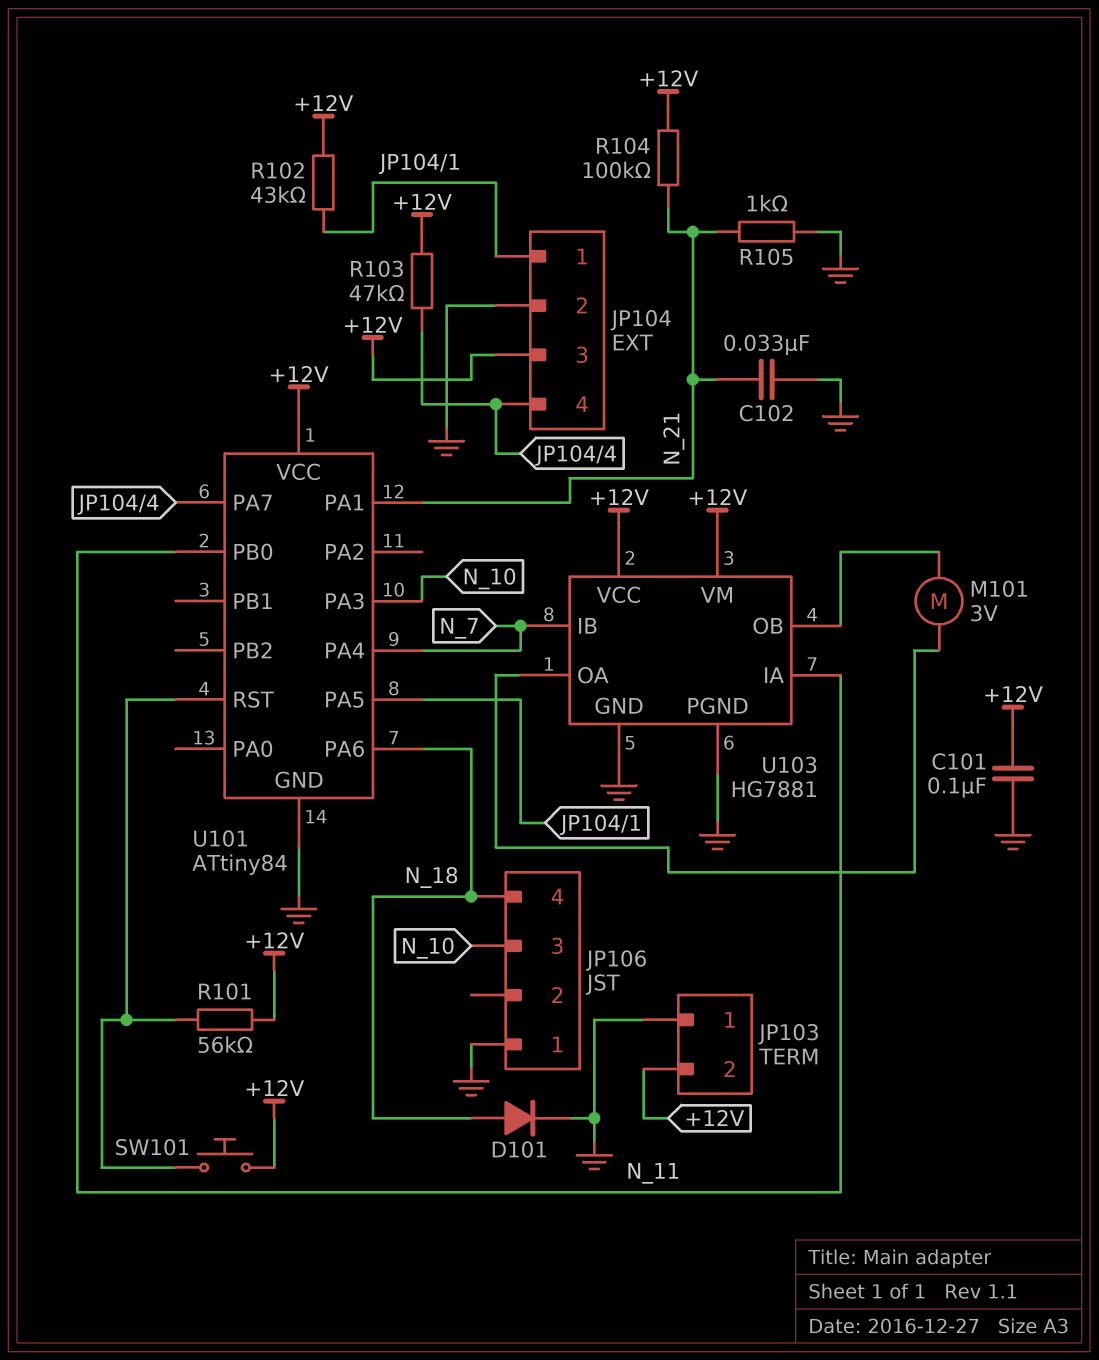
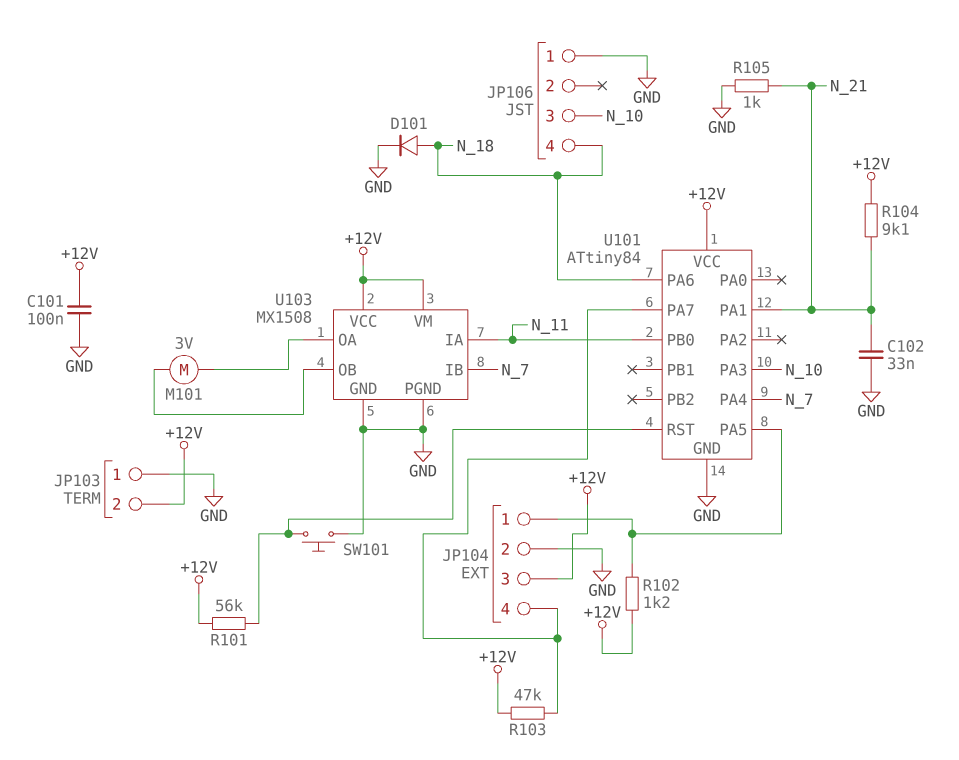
R102: 43k (+12V, JP104/1) -> 1.2k (+12V, JP104/1)
R104: 100k (+12V, N_21) -> 9.1k (+12V, N_21)
SW101: button (+12V, U101/RST) -> button (GND, U101/RST)
U103: HG7881 -> MX1508

